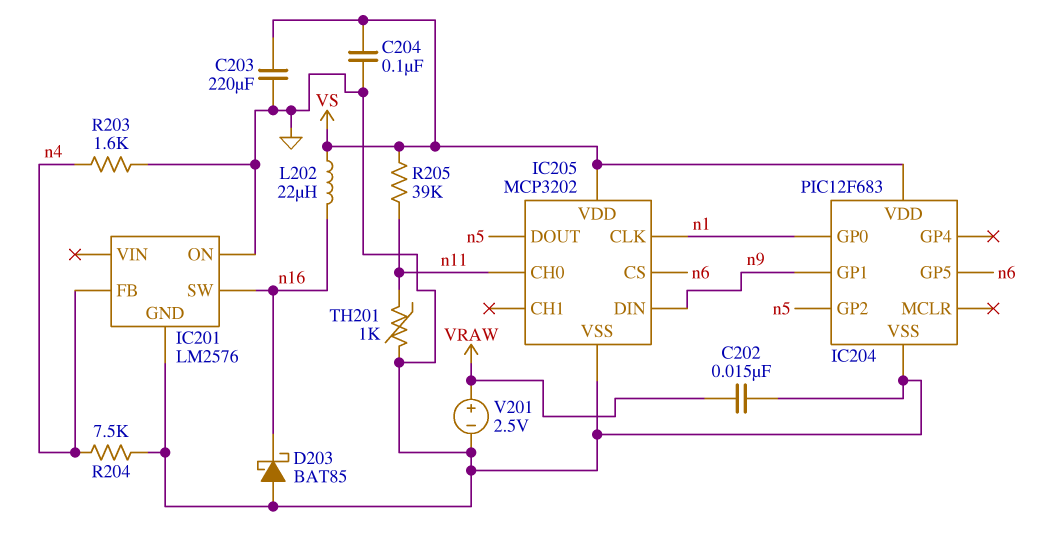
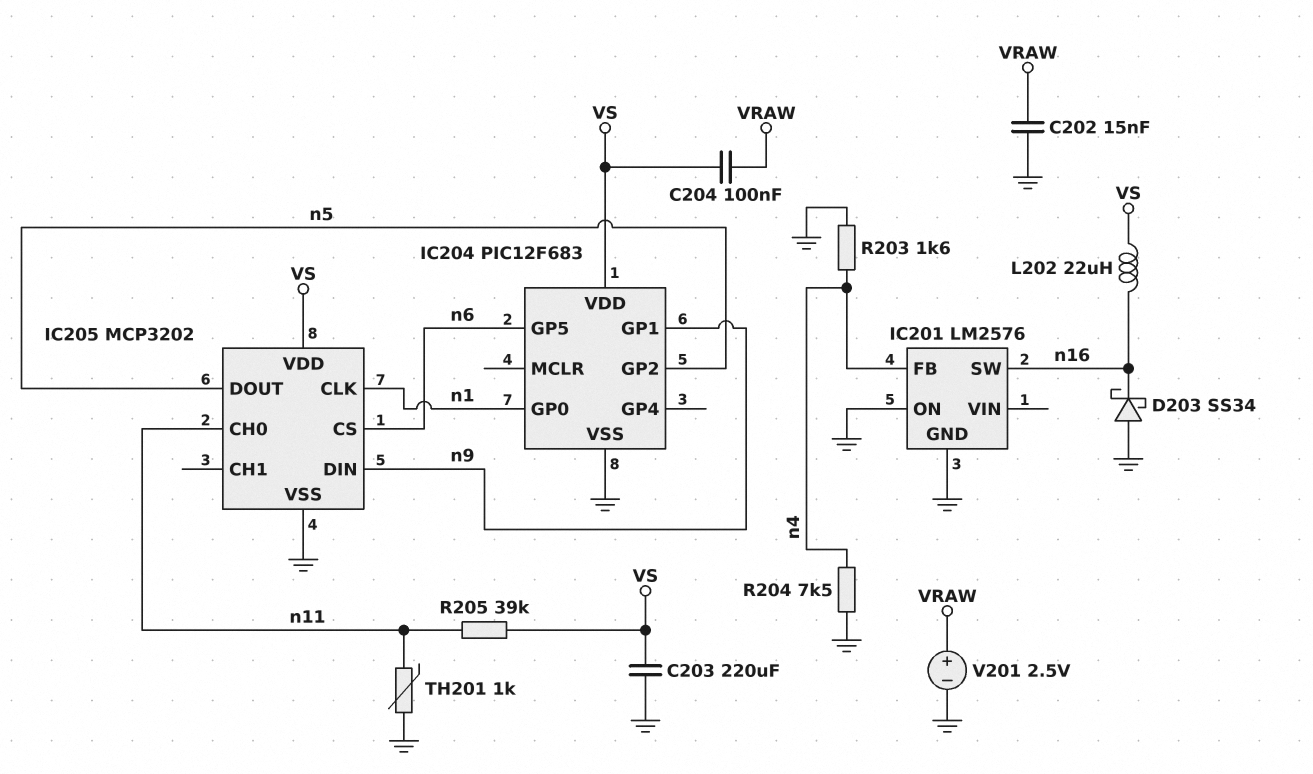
C204: 100nF (GND, VS) -> 100nF (VRAW, VS)
D203: schottky BAT85 (A GND, K n16) -> schottky SS34 (A GND, K n16)

